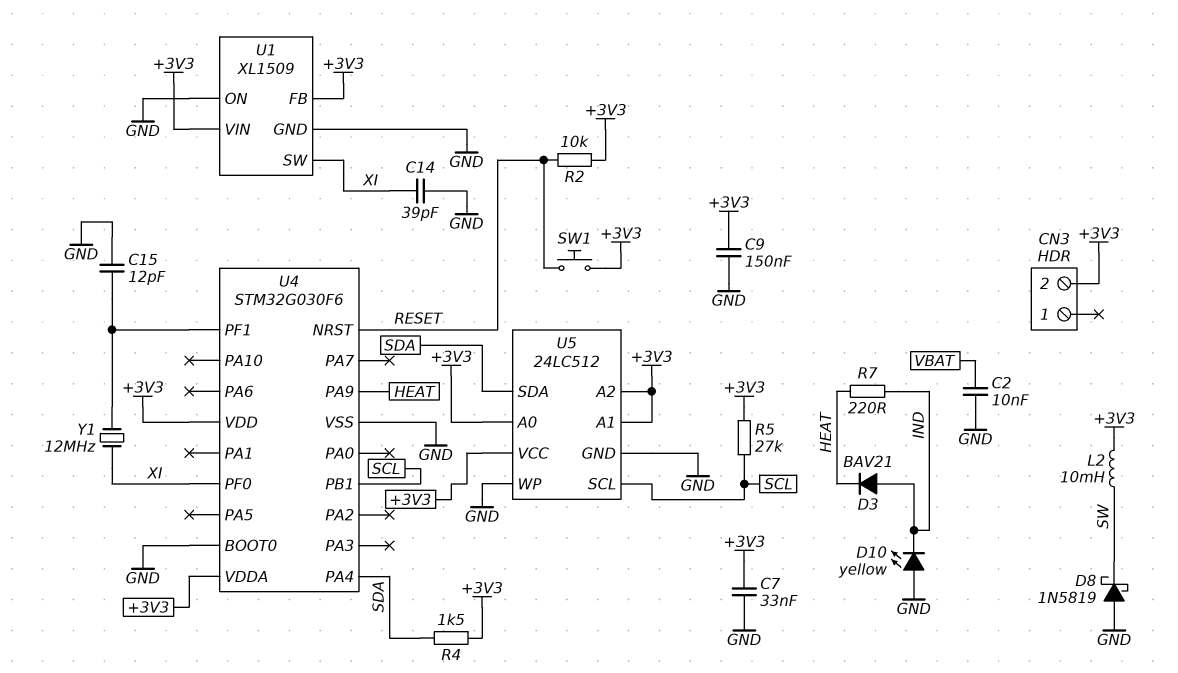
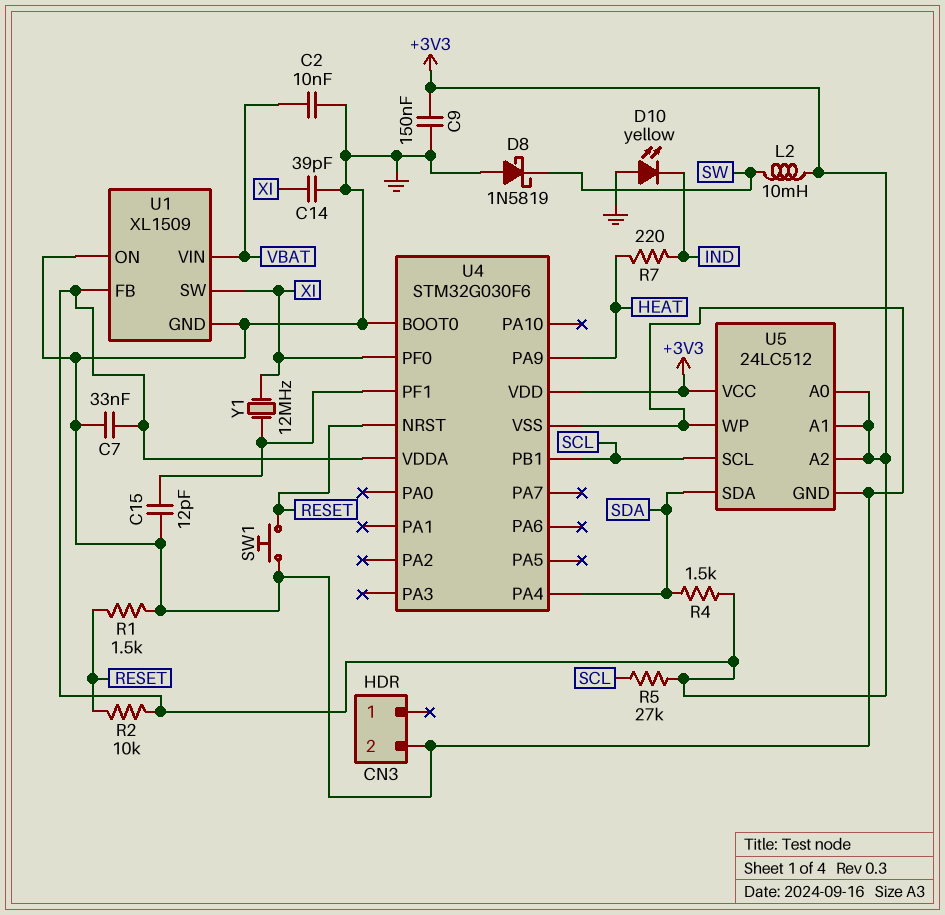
CN3 pin 2: +3V3 -> GND
D3: diode BAV21 (A IND, K HEAT) -> none
R1: none -> 1.5k (GND, RESET)
SW1: button (+3V3, RESET) -> button (GND, RESET)
U1 pin VIN: +3V3 -> VBAT

